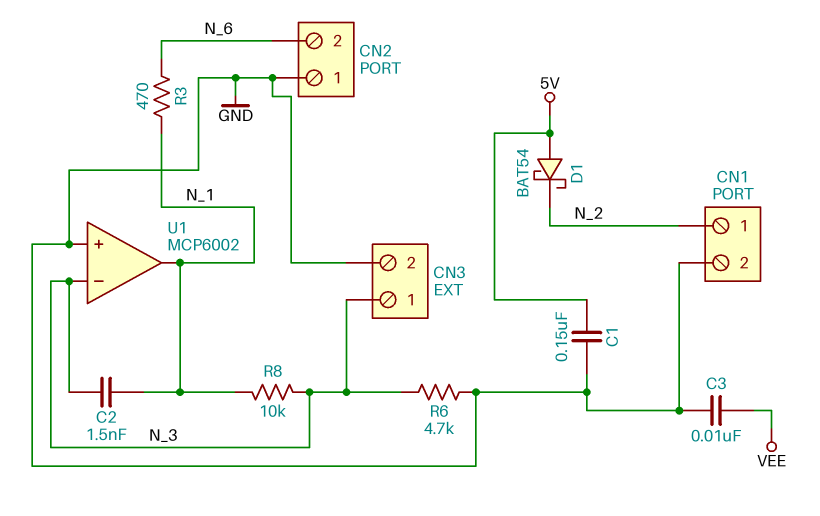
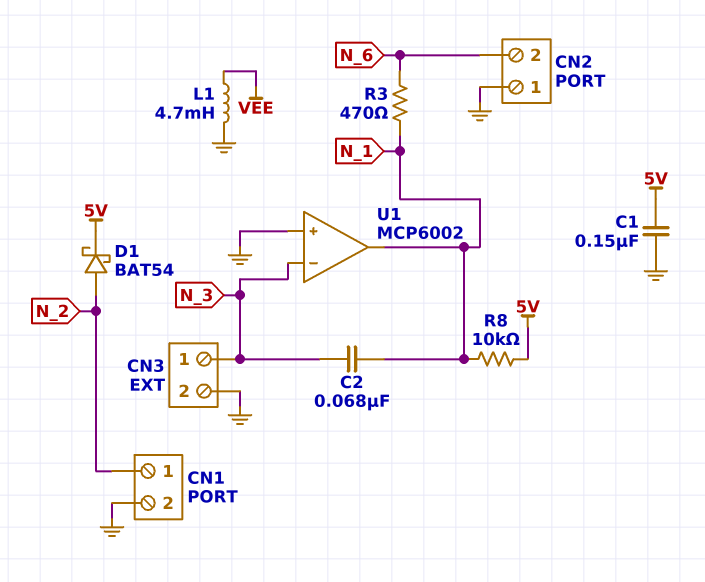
C2: 1.5nF (N_1, N_3) -> 68nF (N_1, N_3)
C3: 10nF (GND, VEE) -> none
D1: schottky BAT54 (A 5V, K N_2) -> schottky BAT54 (A N_2, K 5V)
L1: none -> 4.7mH (GND, VEE)
R6: 4.7k (GND, N_3) -> none
R8: 10k (N_1, N_3) -> 10k (5V, N_1)

